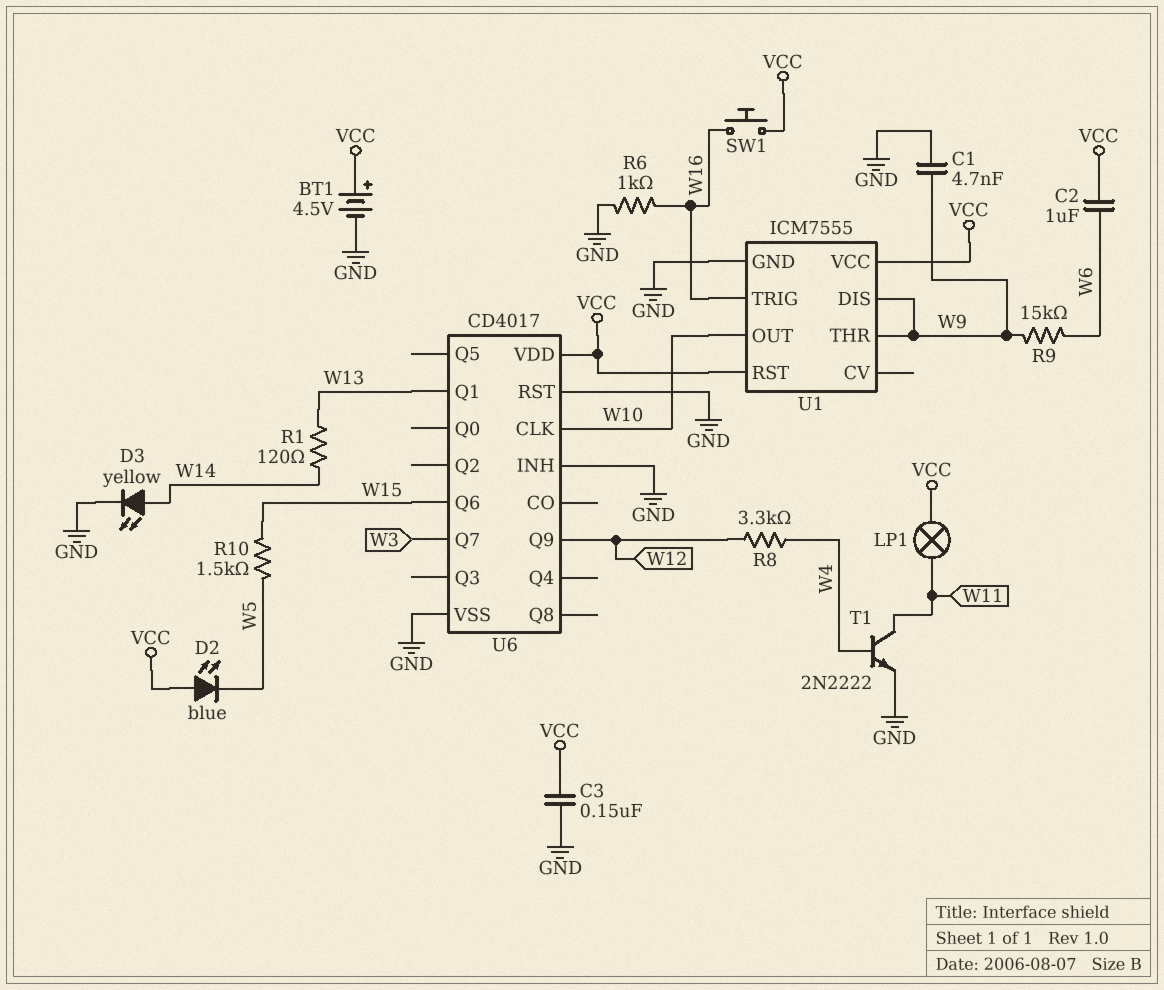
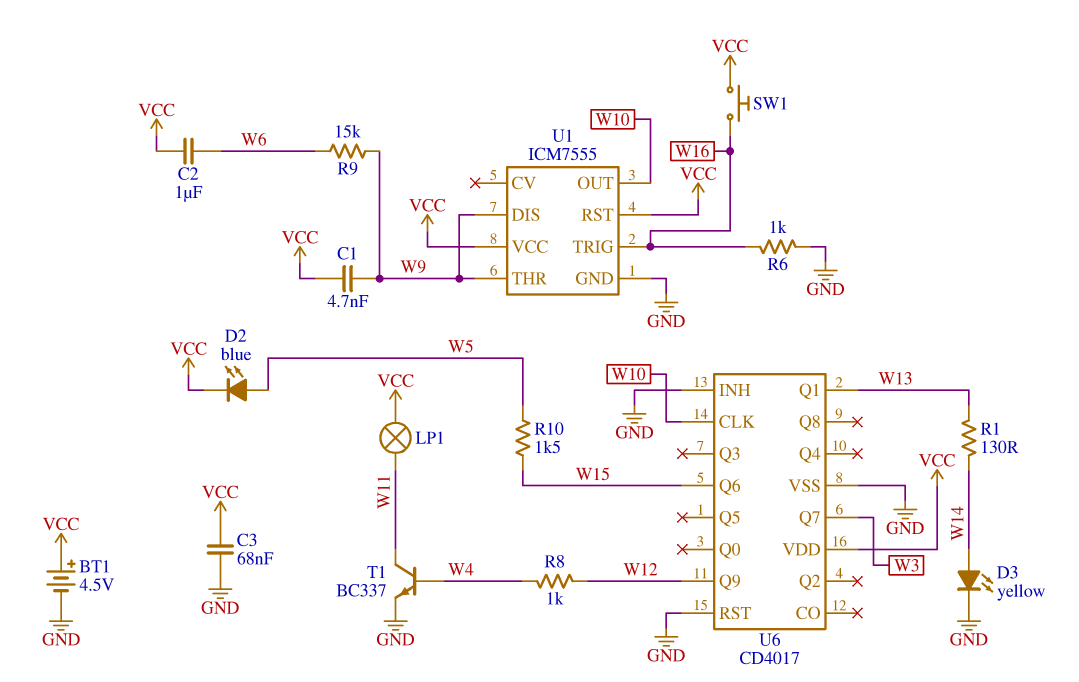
C1: 4.7nF (GND, W9) -> 4.7nF (VCC, W9)
C3: 150nF (GND, VCC) -> 68nF (GND, VCC)
D2: LED blue (A VCC, K W5) -> LED blue (A W5, K VCC)
R1: 120 (W13, W14) -> 130 (W13, W14)
R8: 3.3k (W4, W12) -> 1k (W4, W12)
T1: NPN 2N2222 (B W4, C W11, E GND) -> NPN BC337 (B W4, C W11, E GND)

